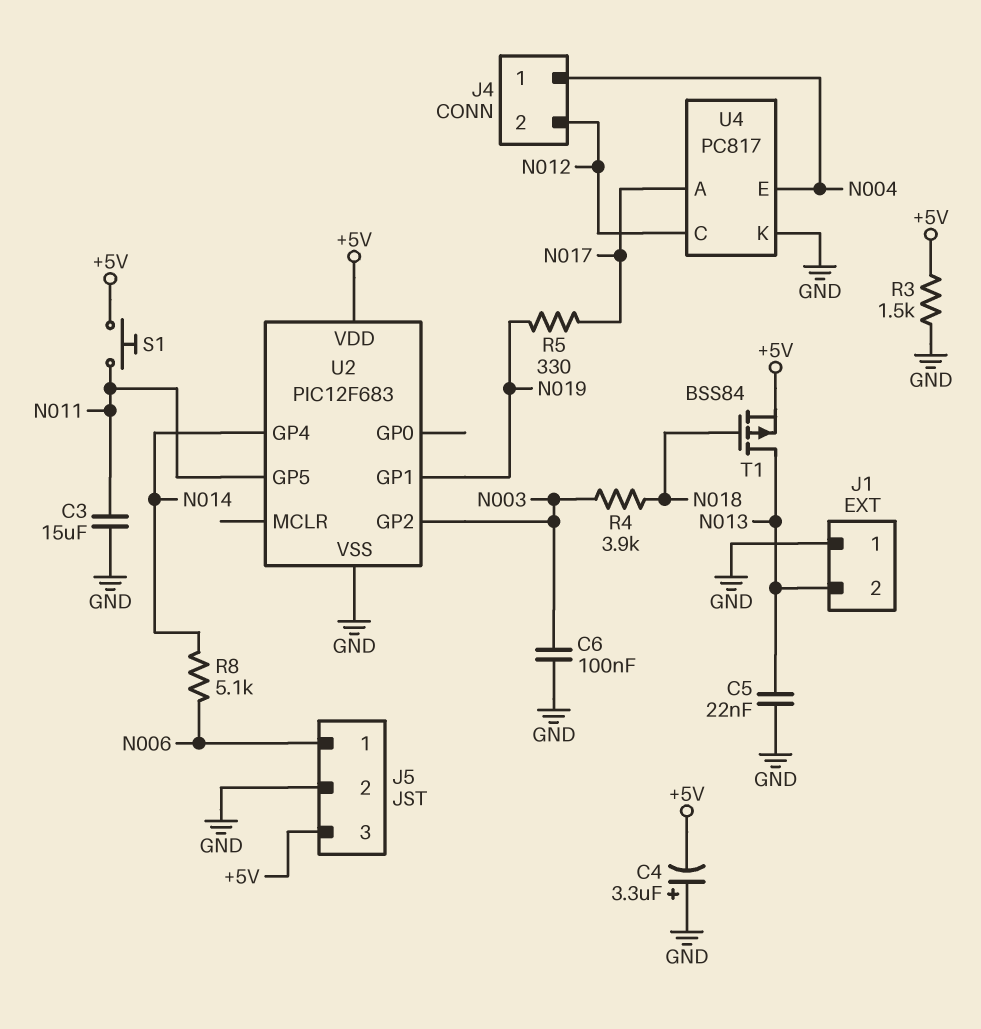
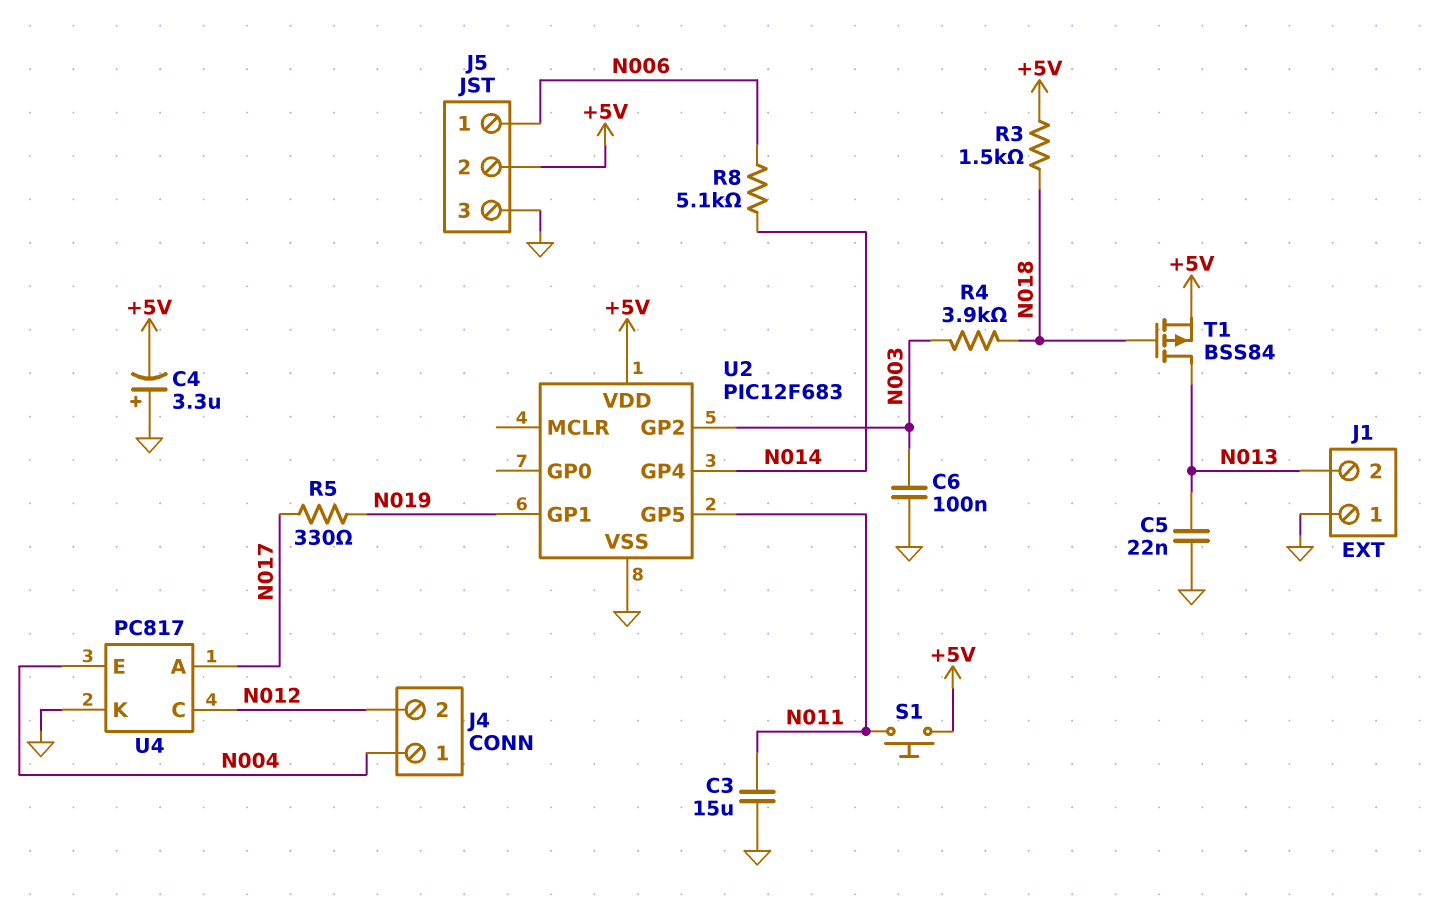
J5 pin 2: GND -> +5V
J5 pin 3: +5V -> GND
R3: 1.5k (+5V, GND) -> 1.5k (+5V, N018)

